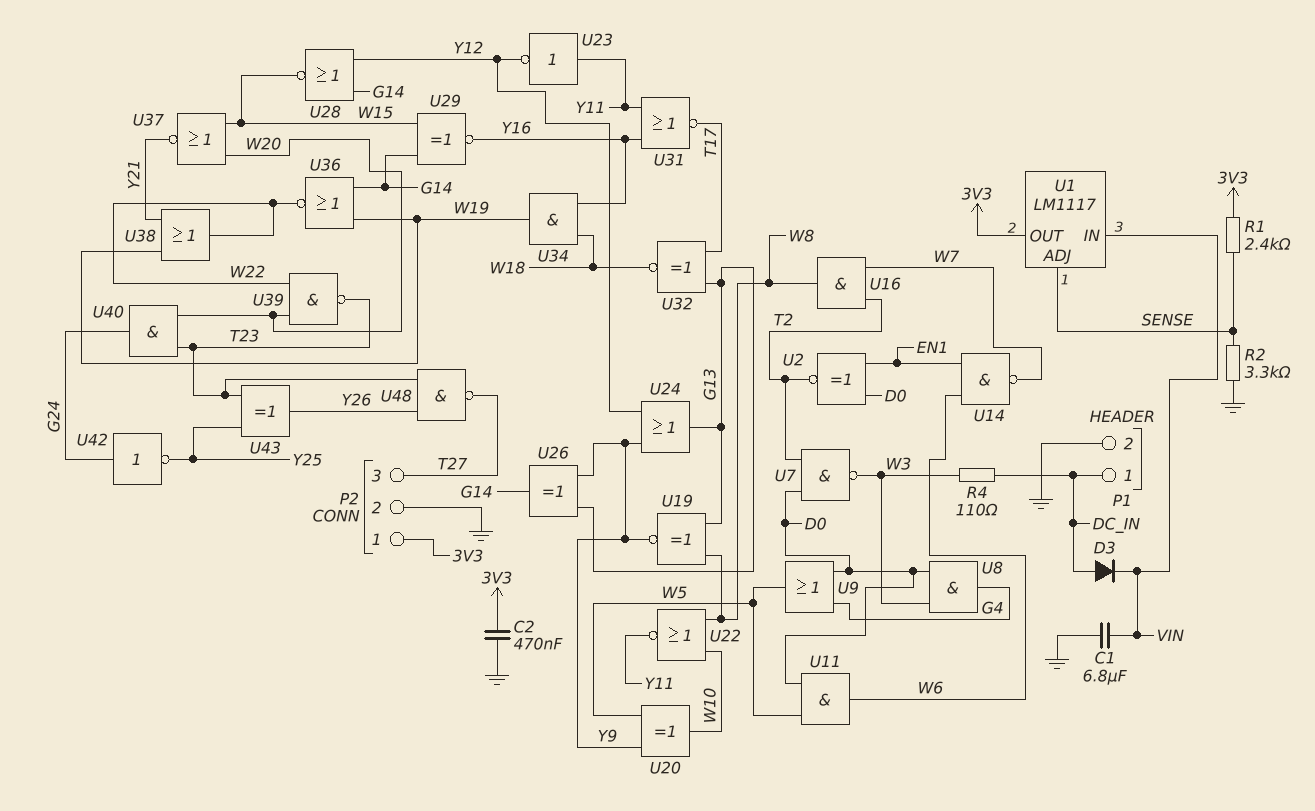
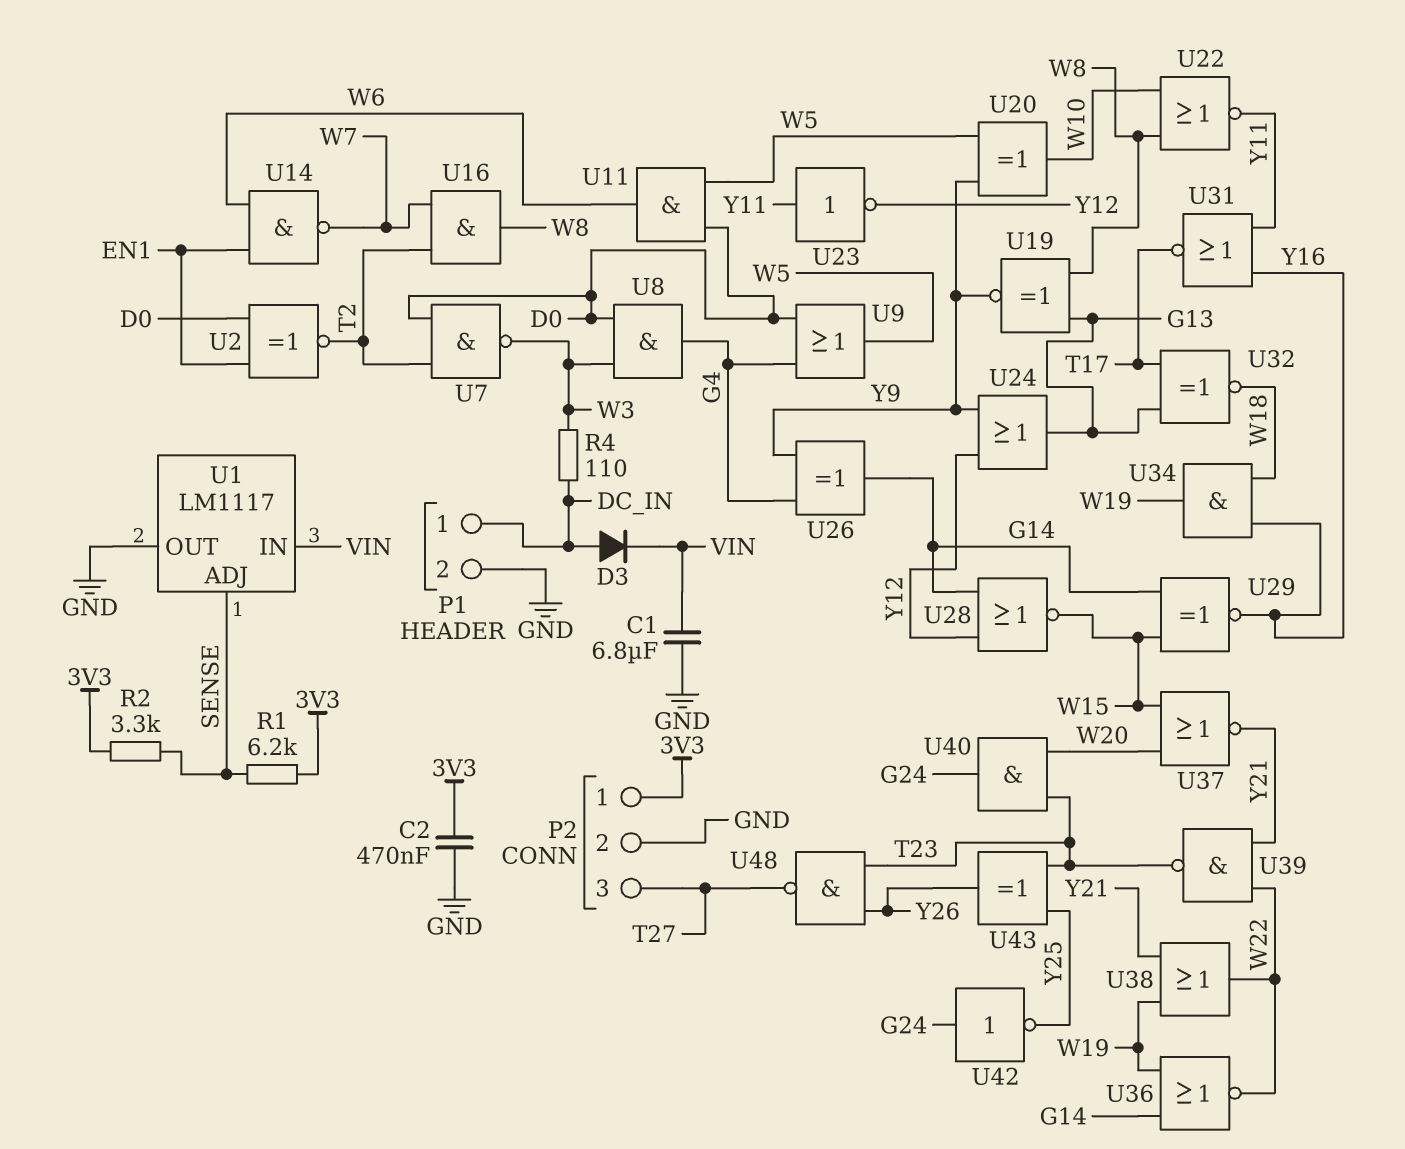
R1: 2.4k (3V3, SENSE) -> 6.2k (3V3, SENSE)
R2: 3.3k (GND, SENSE) -> 3.3k (3V3, SENSE)
U1 pin OUT: 3V3 -> GND
U26: XOR (in G13, in Y9, out G14) -> XOR (in G4, in Y9, out G14)
U39: NAND (in W20, in W22, out T23) -> NAND (in W22, in Y21, out T23)

